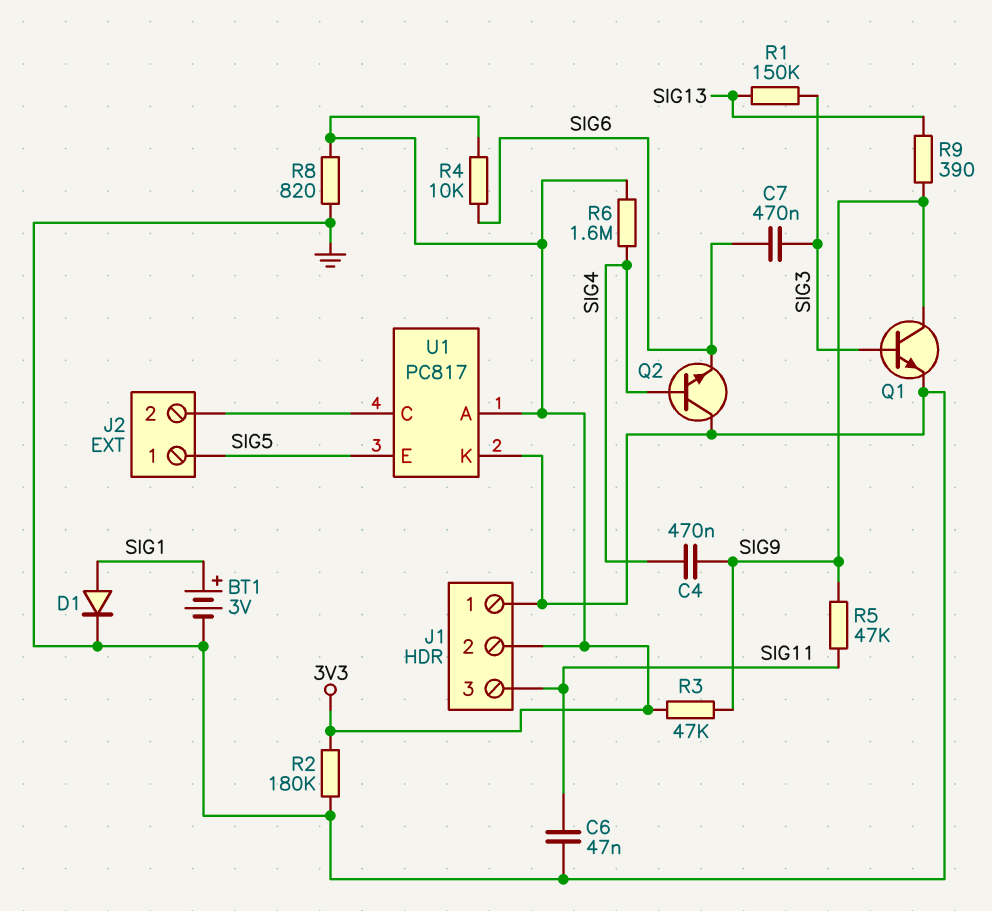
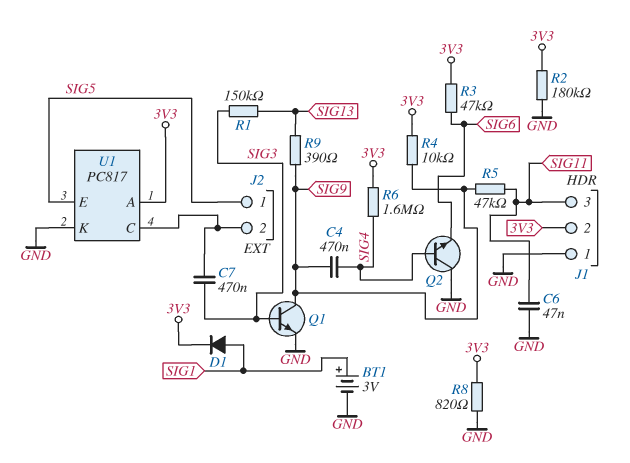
C7: 470nF (SIG3, SIG6) -> 470nF (J2/2, SIG3)
D1: diode (A SIG1, K GND) -> diode (A SIG1, K 3V3)
R3: 47k (3V3, SIG9) -> 47k (3V3, SIG6)
R4: 10k (3V3, SIG6) -> 10k (3V3, SIG9)

